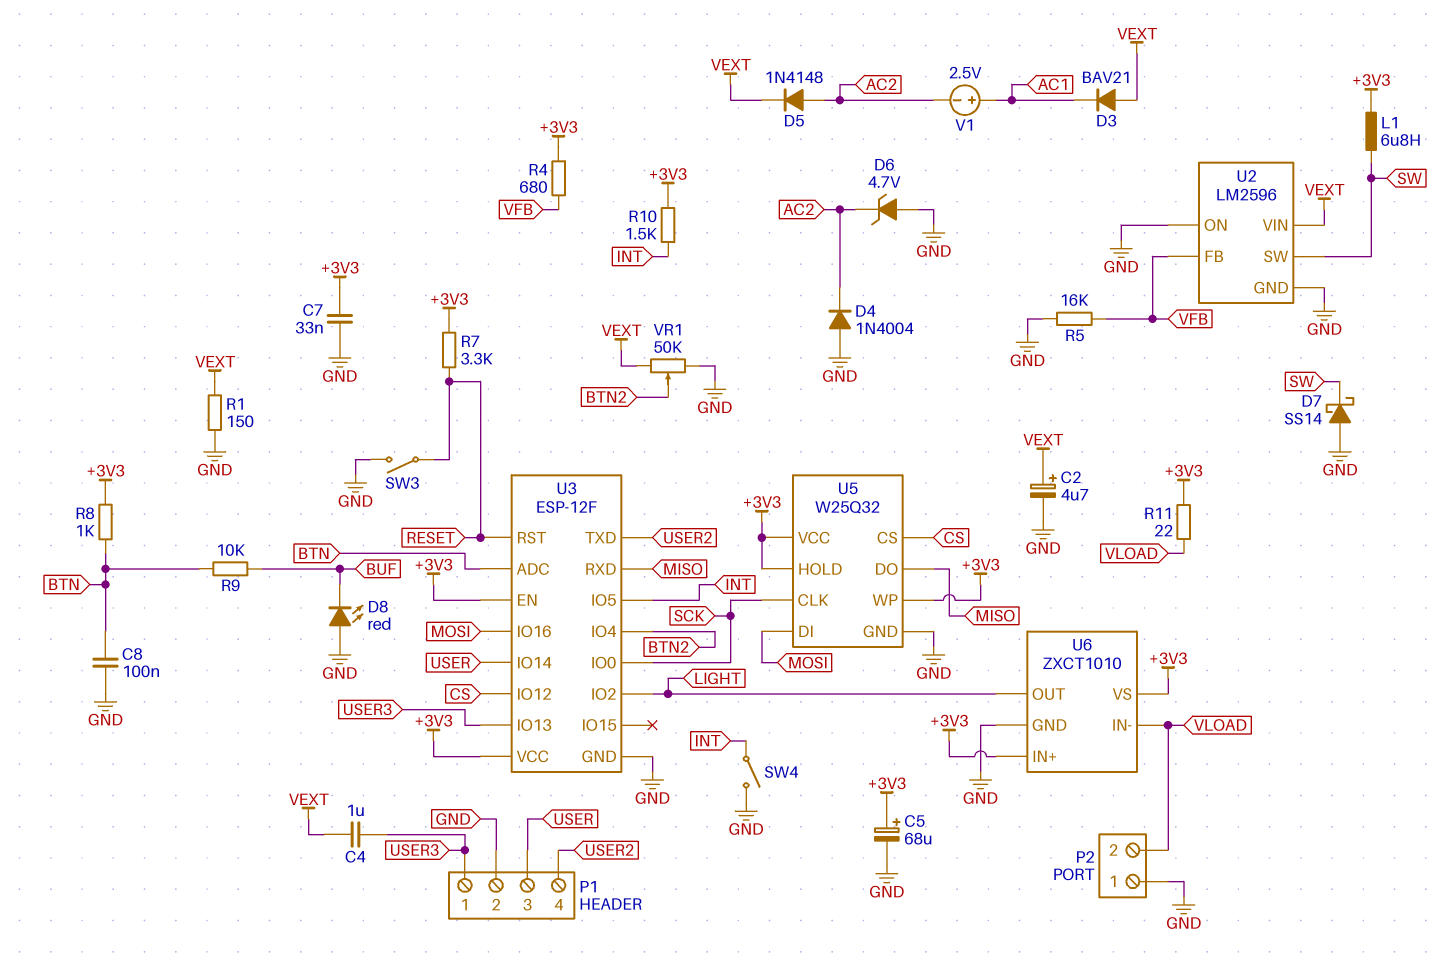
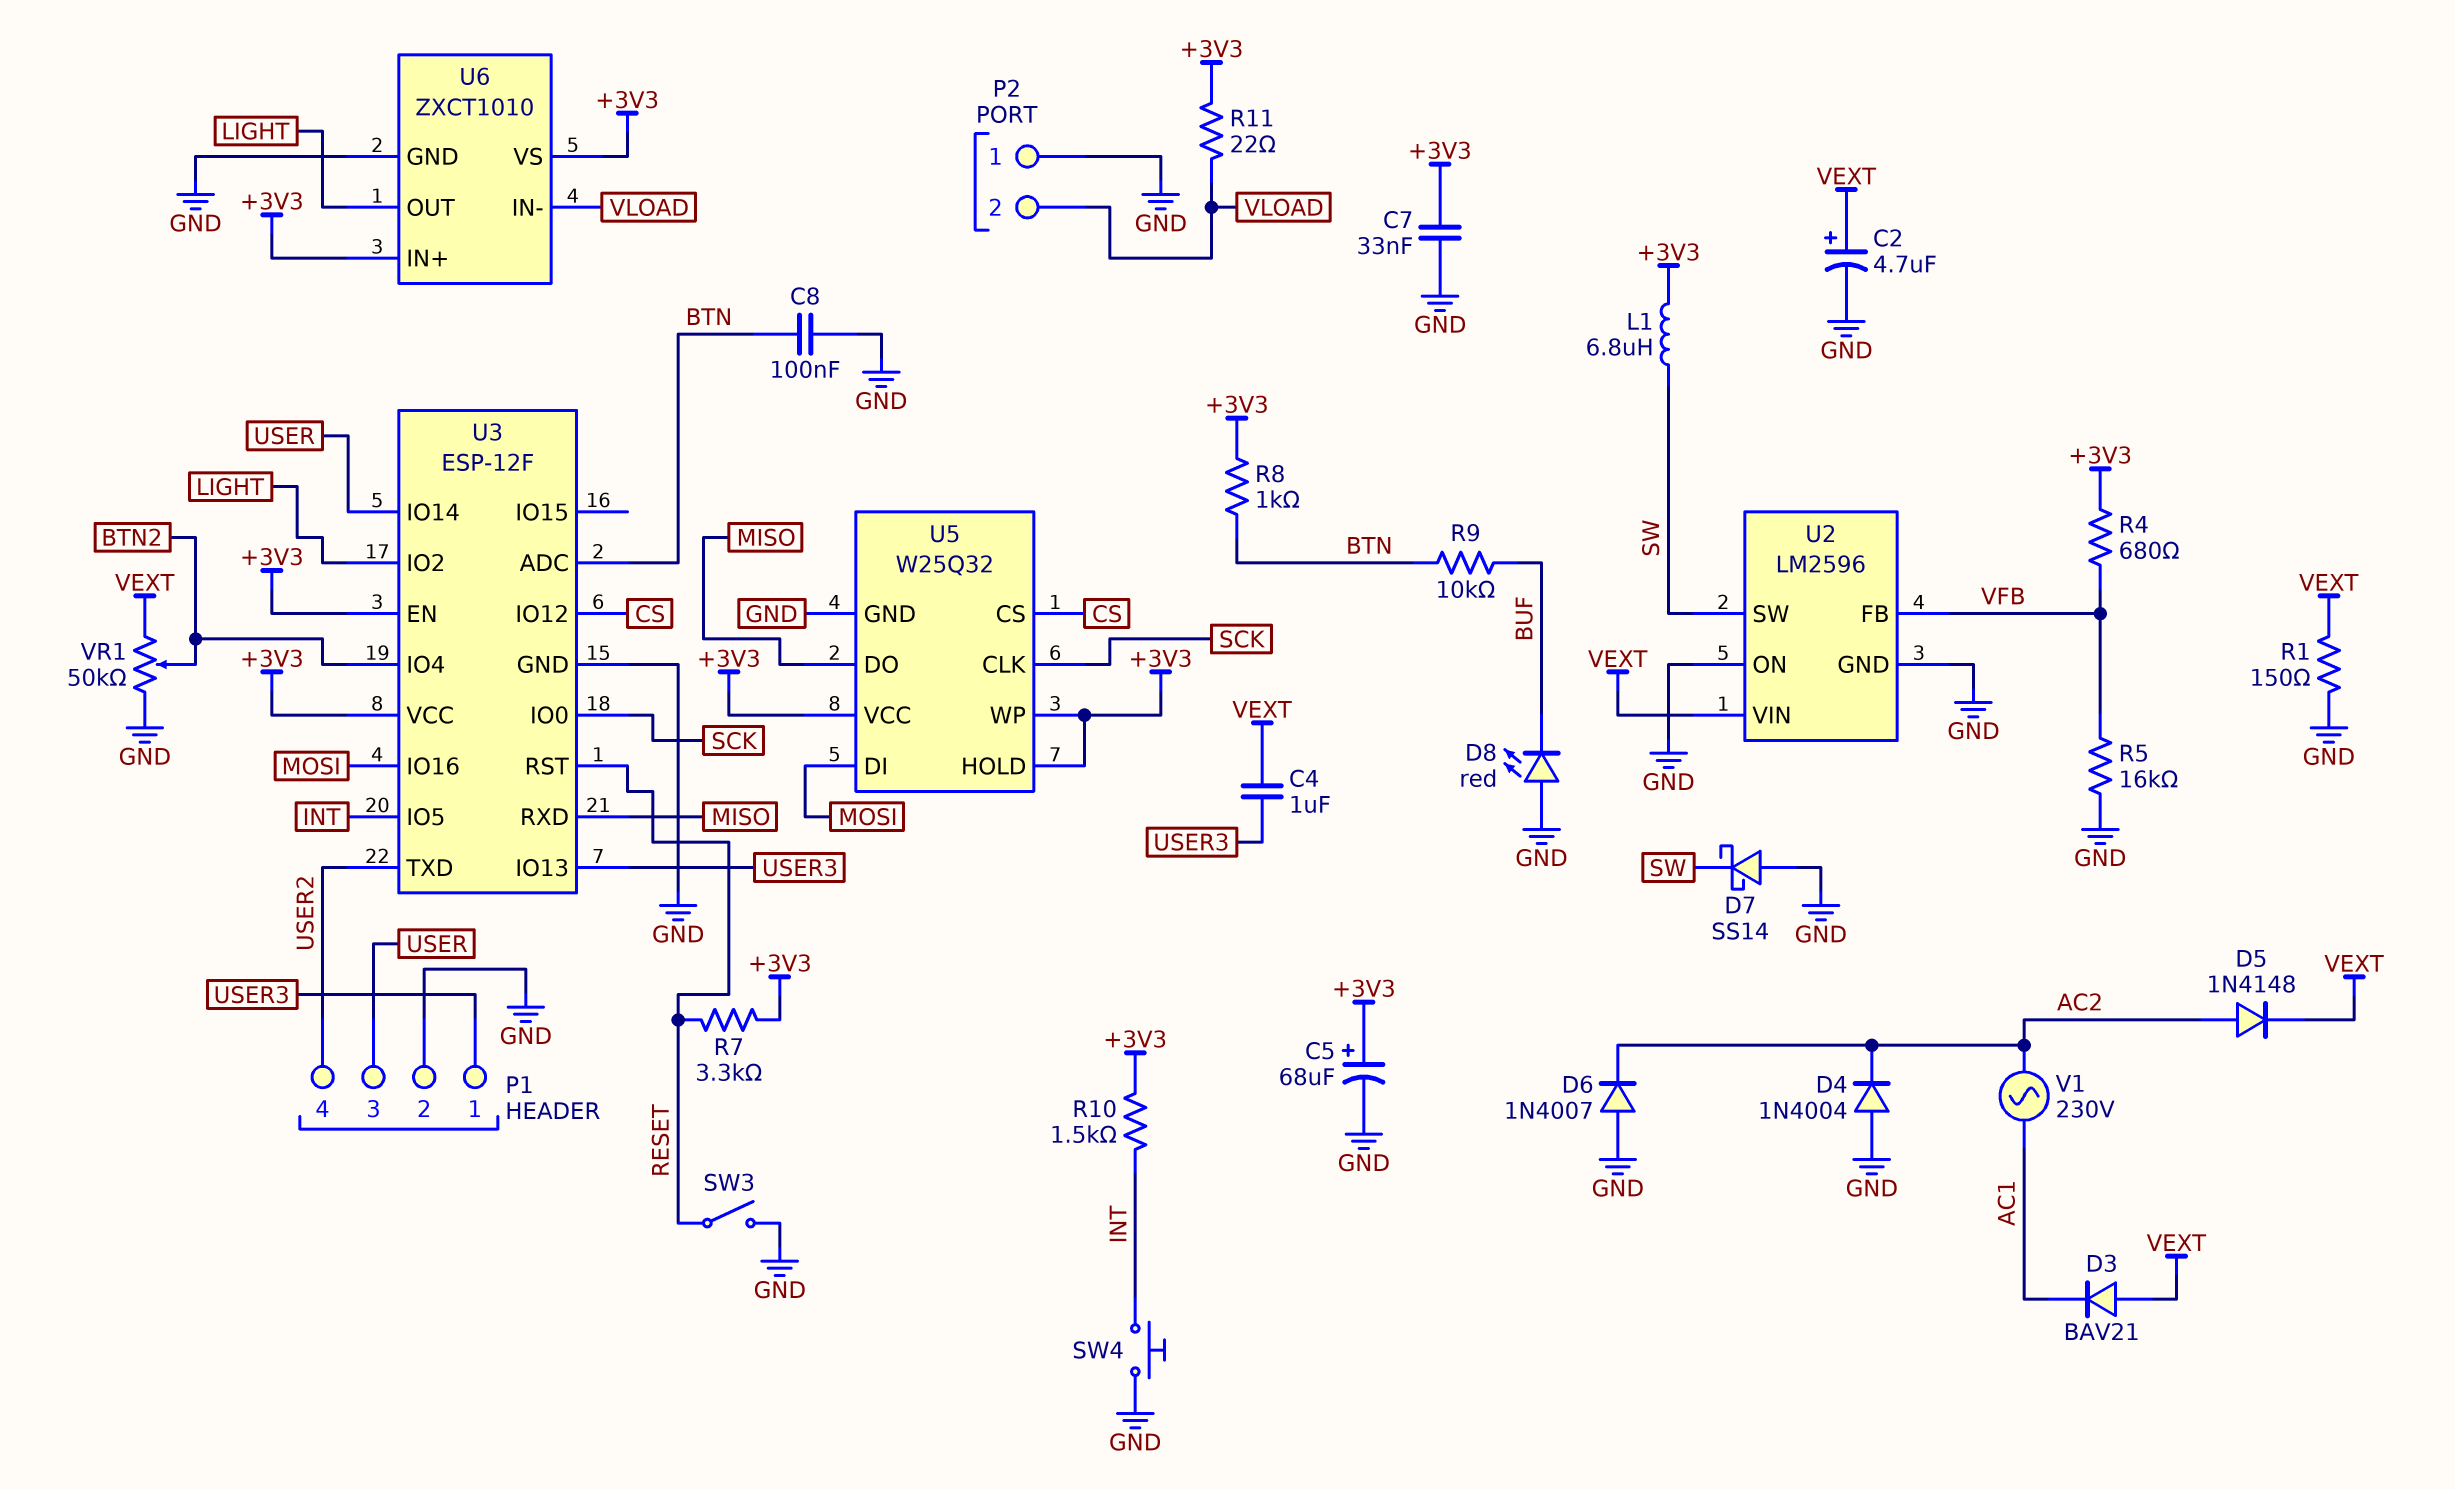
D6: zener 4.7V (A GND, K AC2) -> diode 1N4007 (A GND, K AC2)
SW4: switch (GND, INT) -> button (GND, INT)
V1: 2.5V (plus AC1, minus AC2) -> AC 230V (AC1, AC2)

